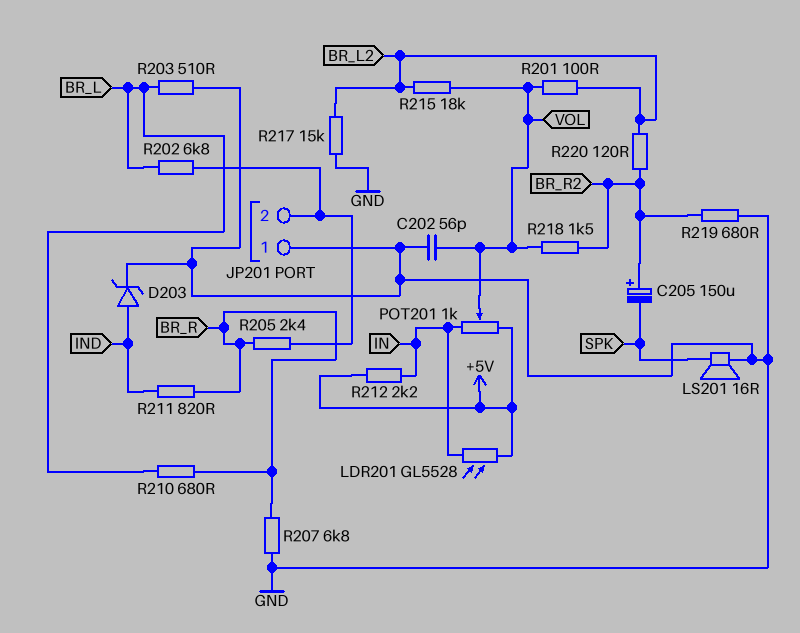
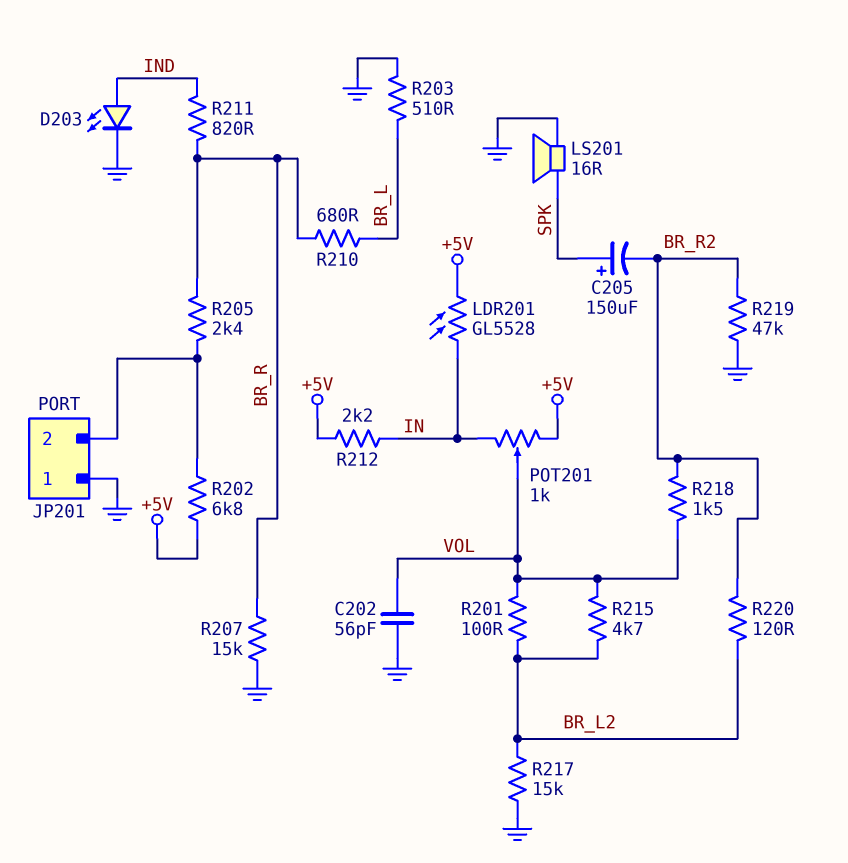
C205: 150uF (plus BR_R2, minus SPK) -> 150uF (plus SPK, minus BR_R2)
D203: zener (A IND, K GND) -> LED (A IND, K GND)
R202: 6.8k (BR_L, JP201/2) -> 6.8k (+5V, JP201/2)
R207: 6.8k (BR_R, GND) -> 15k (BR_R, GND)
R215: 18k (BR_L2, VOL) -> 4.7k (BR_L2, VOL)
R219: 680 (BR_R2, GND) -> 47k (BR_R2, GND)

